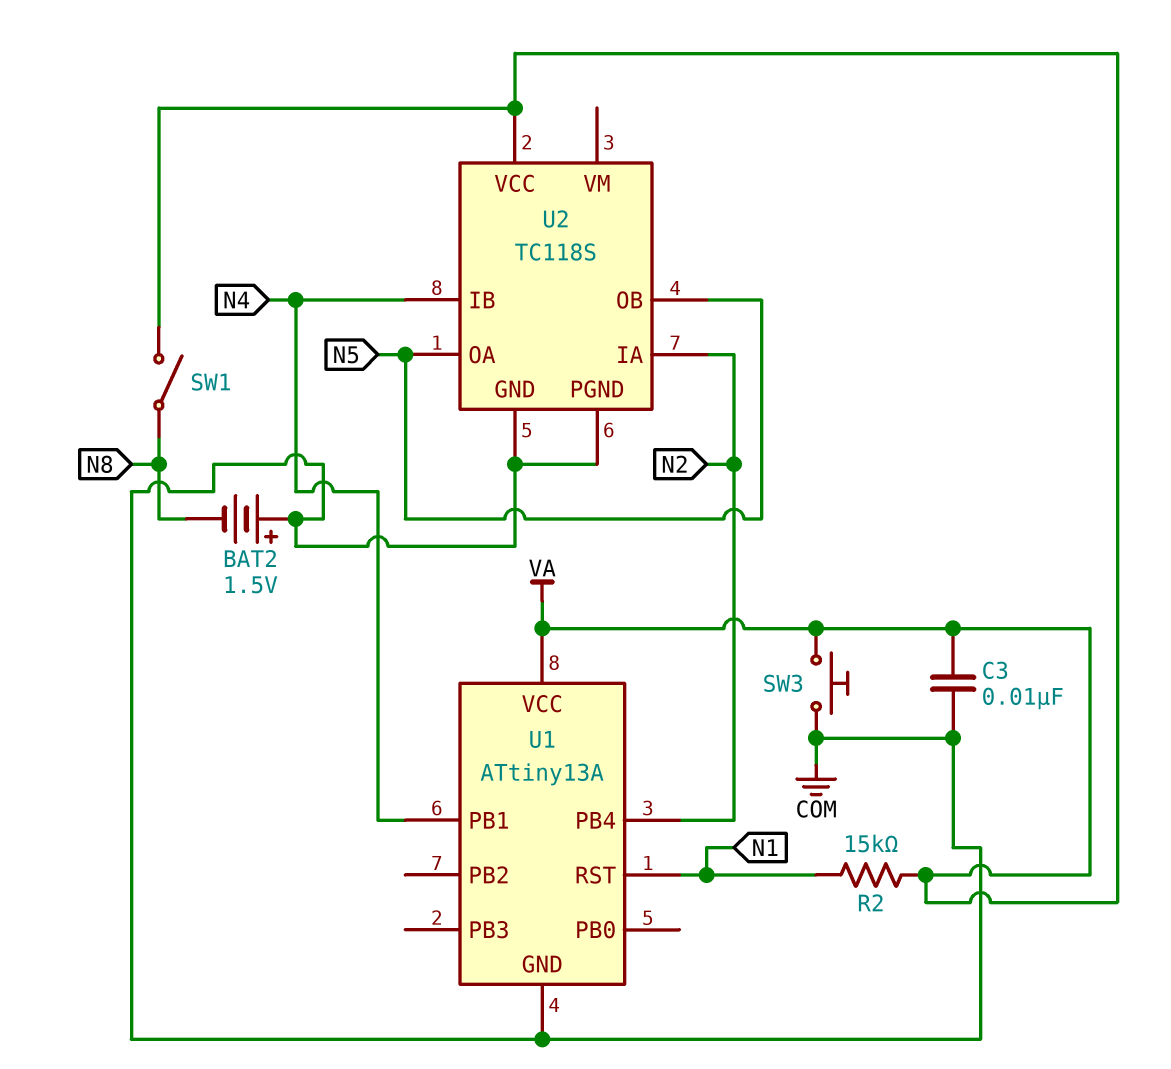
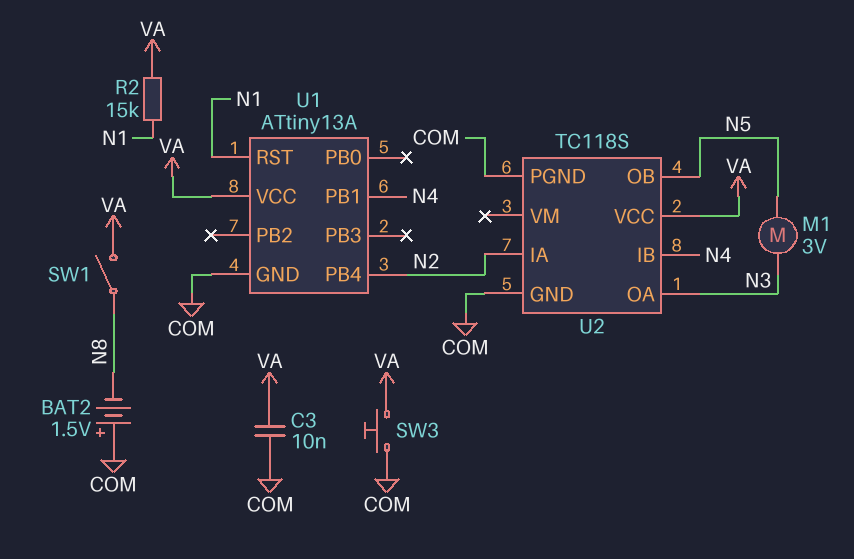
M1: none -> motor 3V (N3, N5)
U2 pin OA: N5 -> N3

